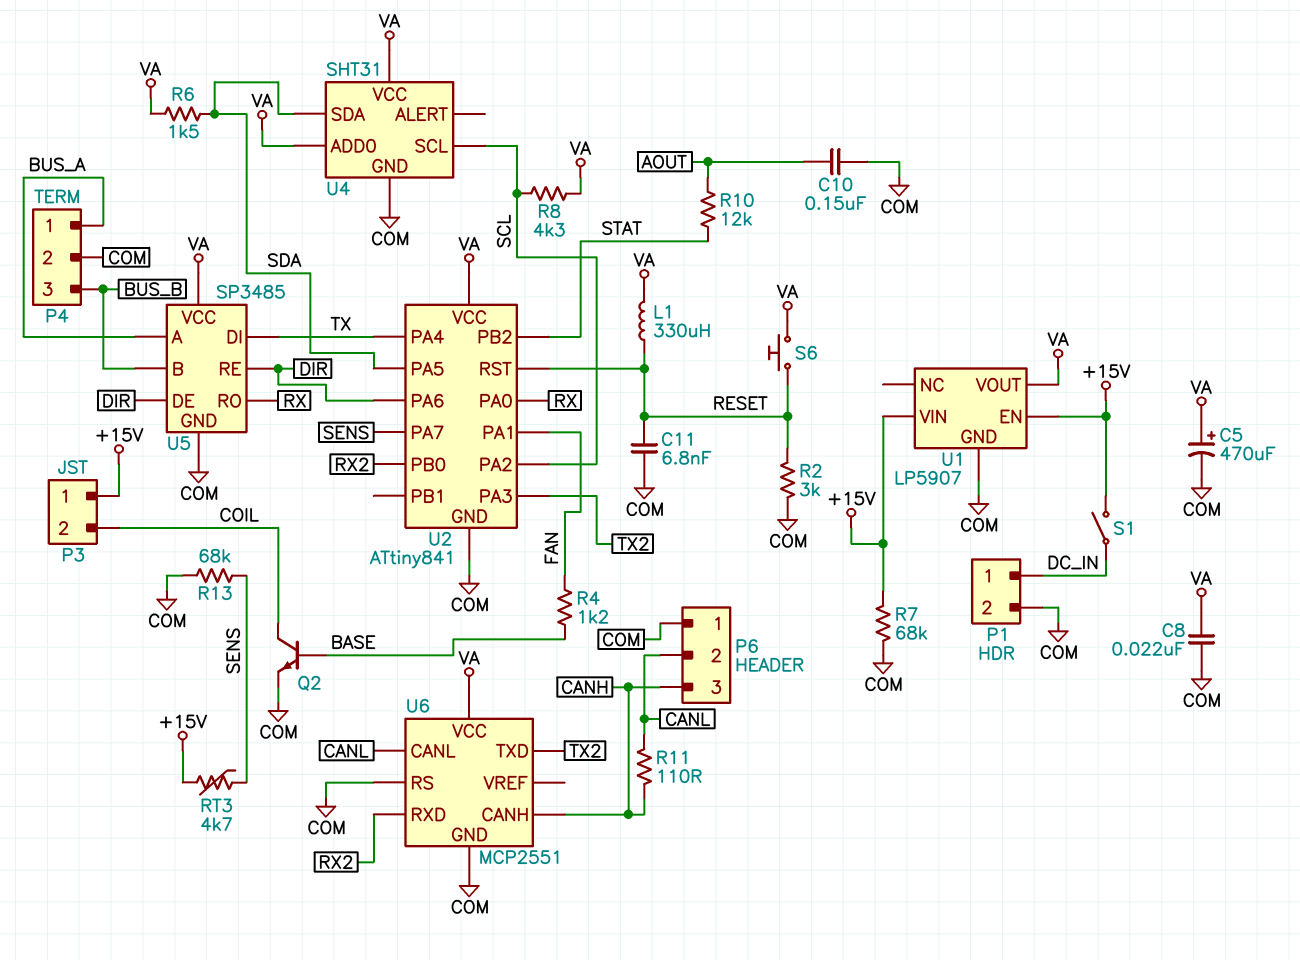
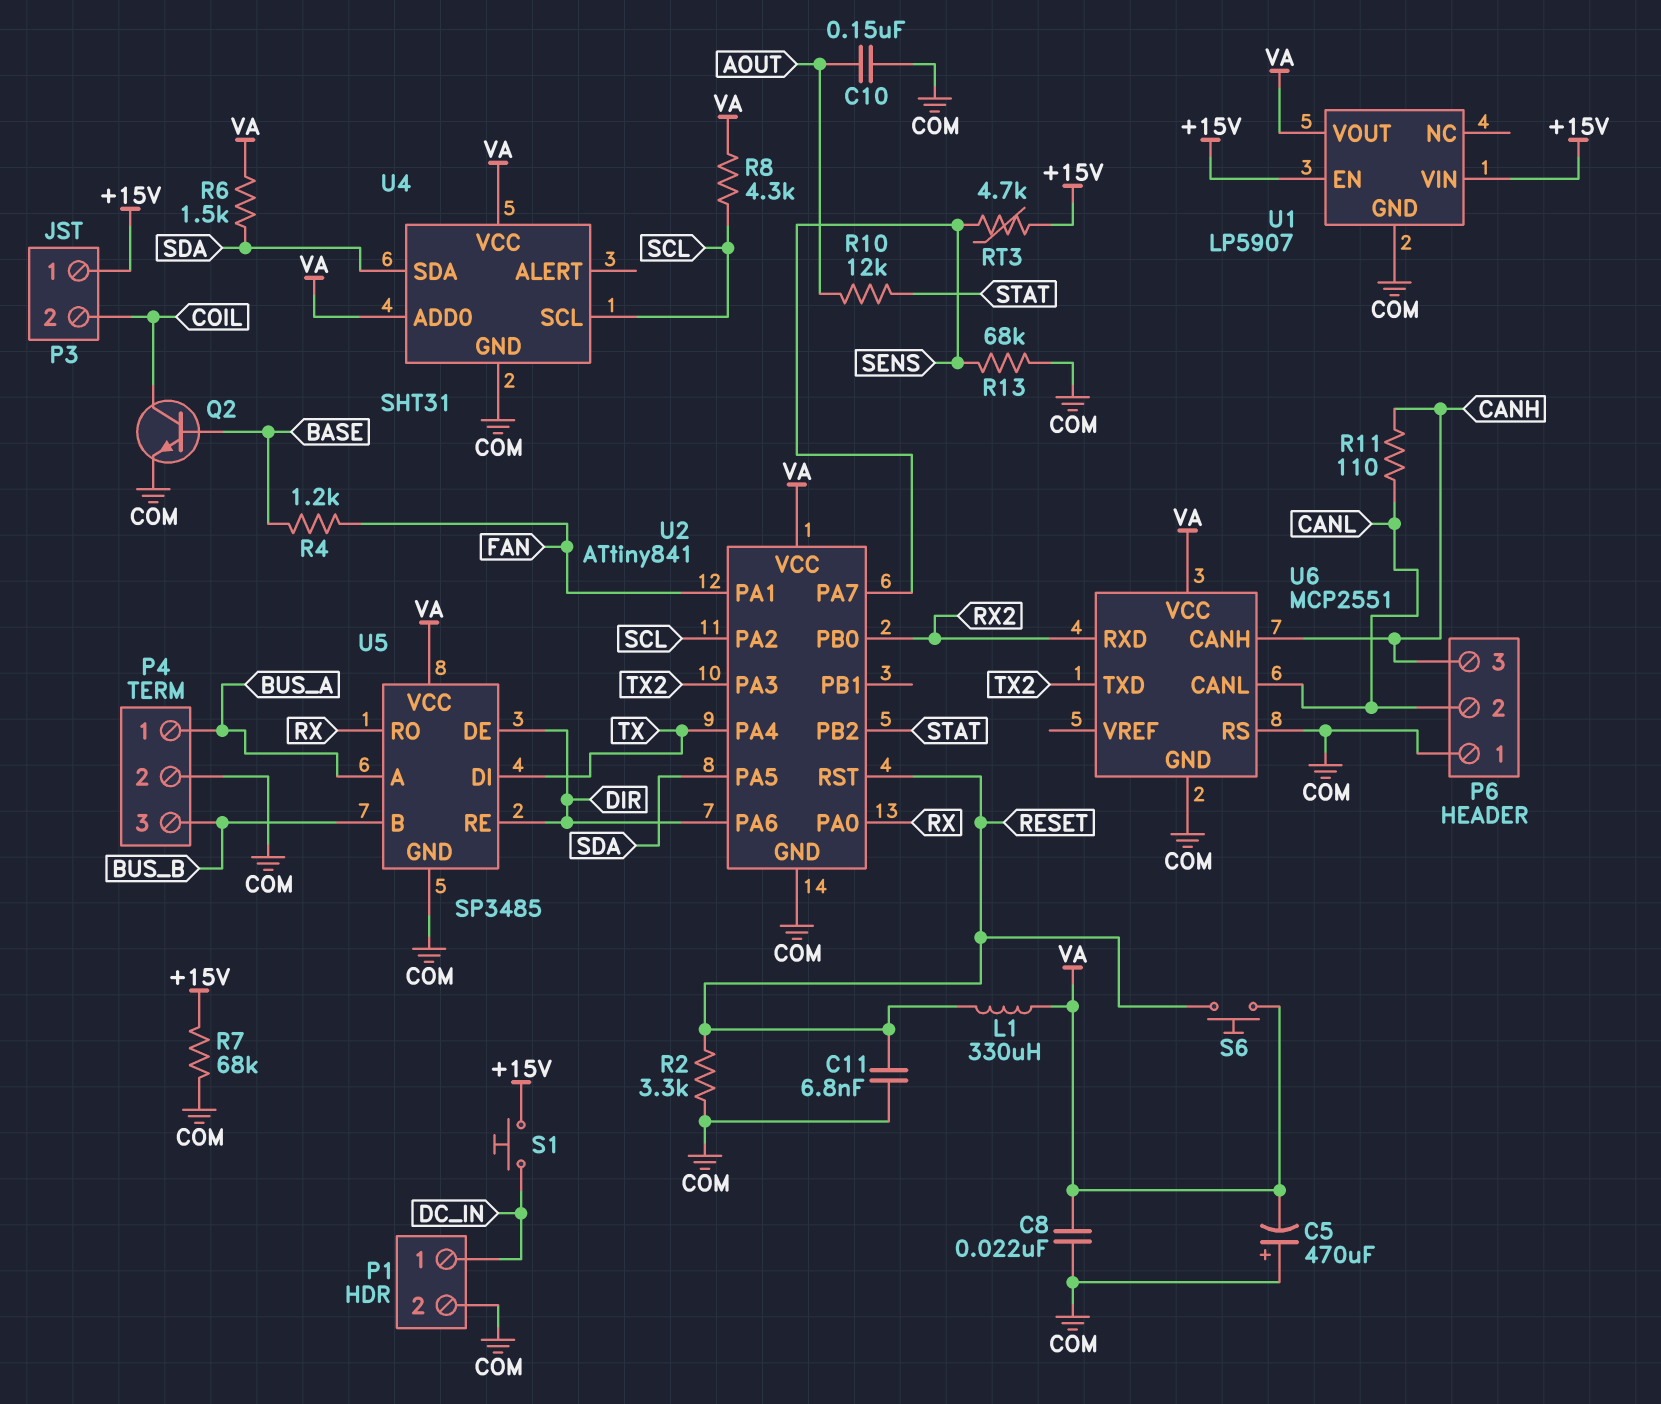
C5: 470uF (plus VA, minus COM) -> 470uF (plus COM, minus VA)
R2: 3k (COM, RESET) -> 3.3k (COM, RESET)
S1: switch (+15V, DC_IN) -> button (+15V, DC_IN)

